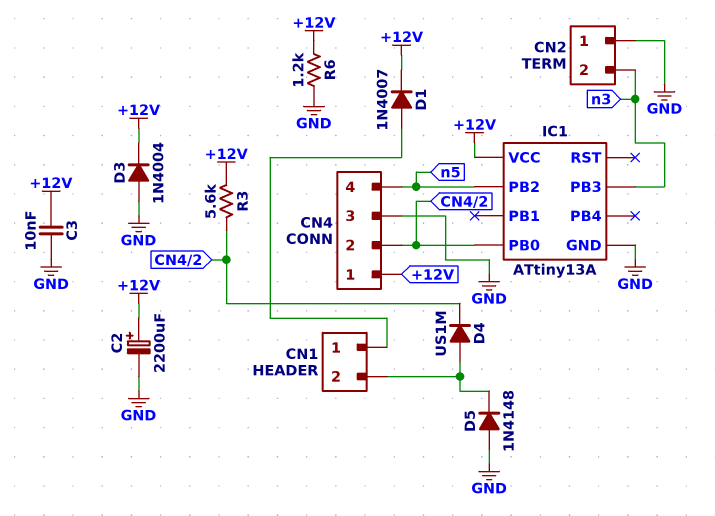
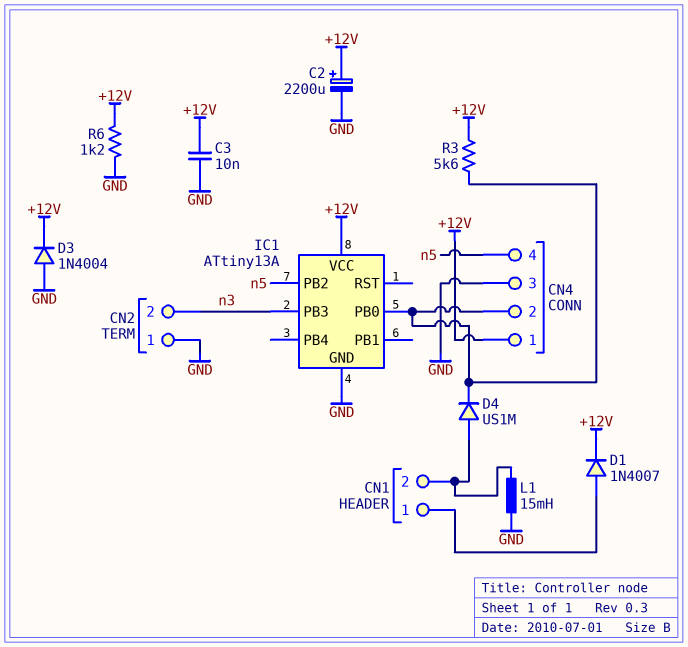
D5: diode 1N4148 (A GND, K CN1/2) -> none
L1: none -> 15mH (CN1/2, GND)

